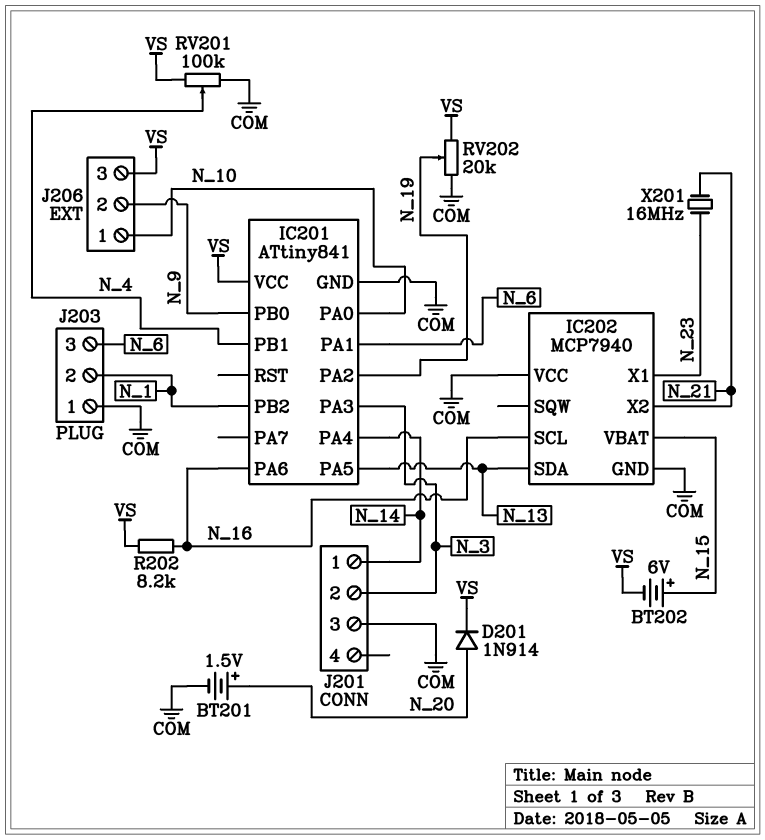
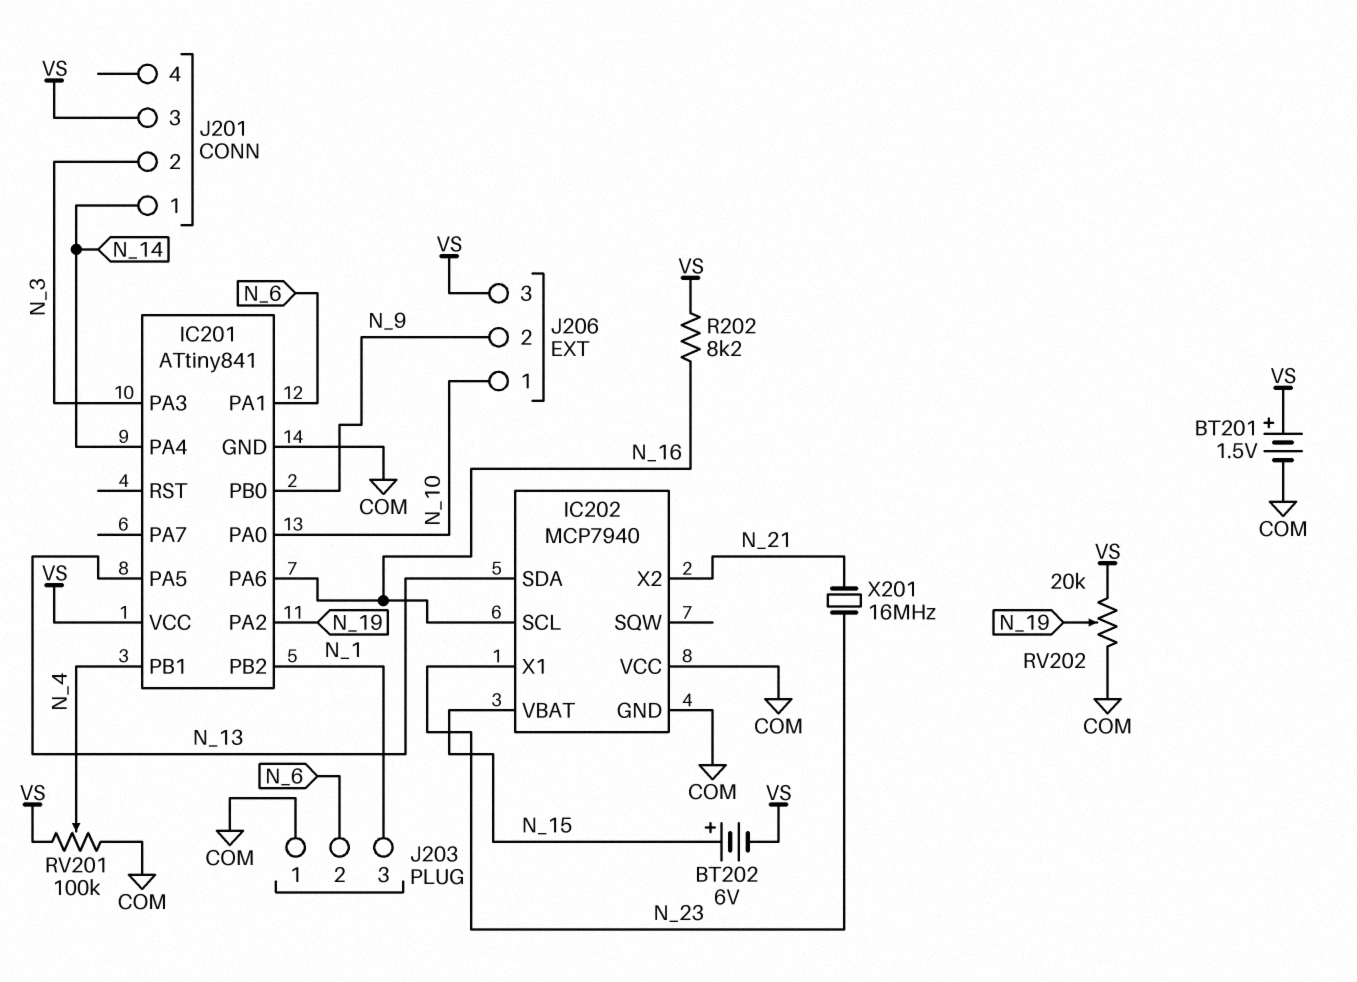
BT201: 1.5V (plus N_20, minus COM) -> 1.5V (plus VS, minus COM)
D201: diode 1N914 (A N_20, K VS) -> none
J201 pin 3: COM -> VS
J203 pin 2: N_1 -> N_6
J203 pin 3: N_6 -> N_1

